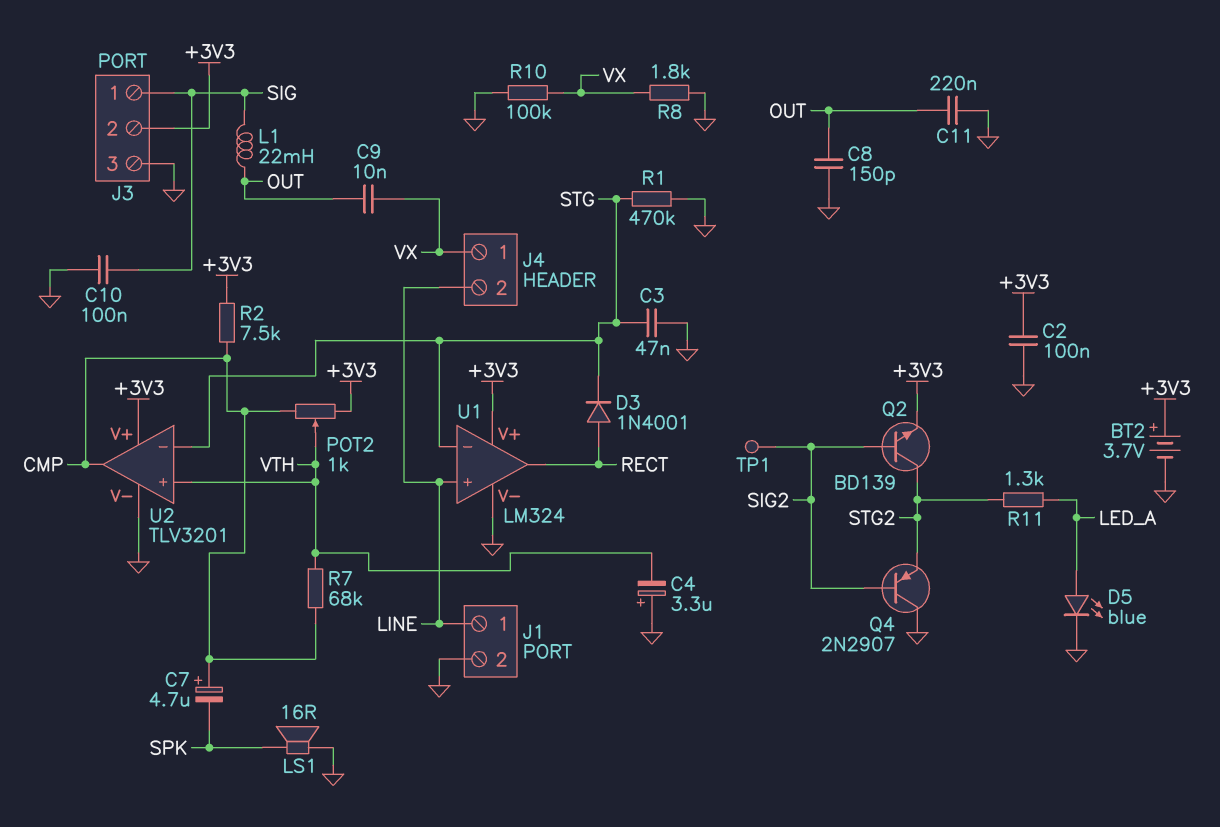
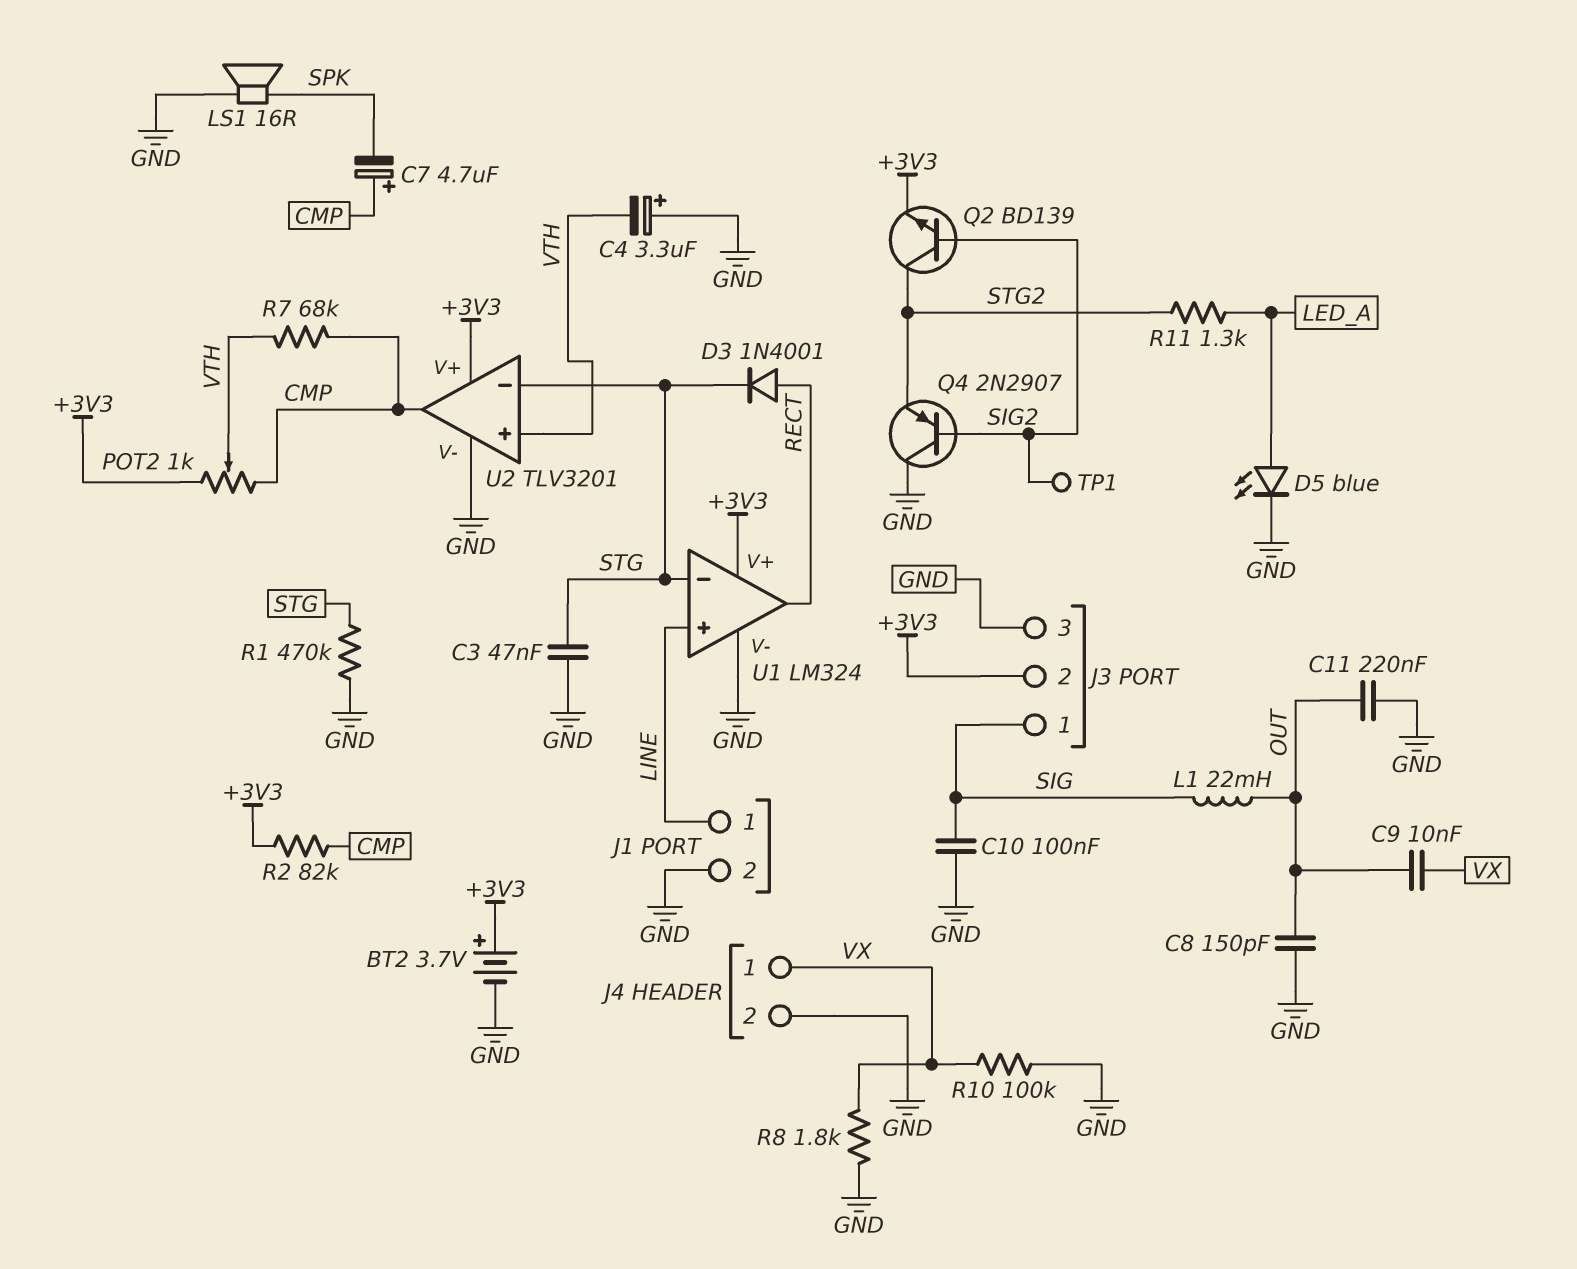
C2: 100nF (+3V3, GND) -> none
J4 pin 2: LINE -> GND
R2: 7.5k (+3V3, CMP) -> 82k (+3V3, CMP)

